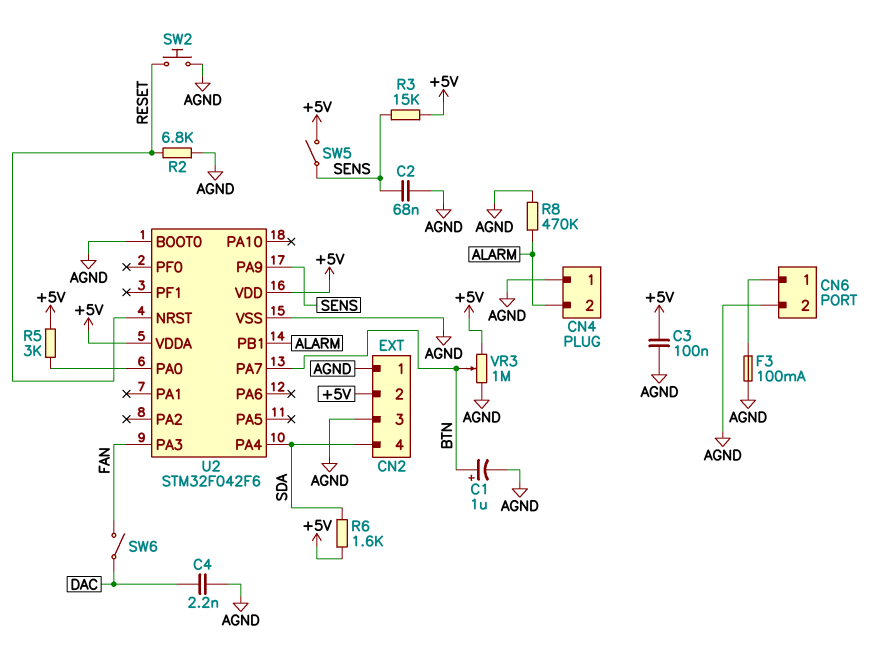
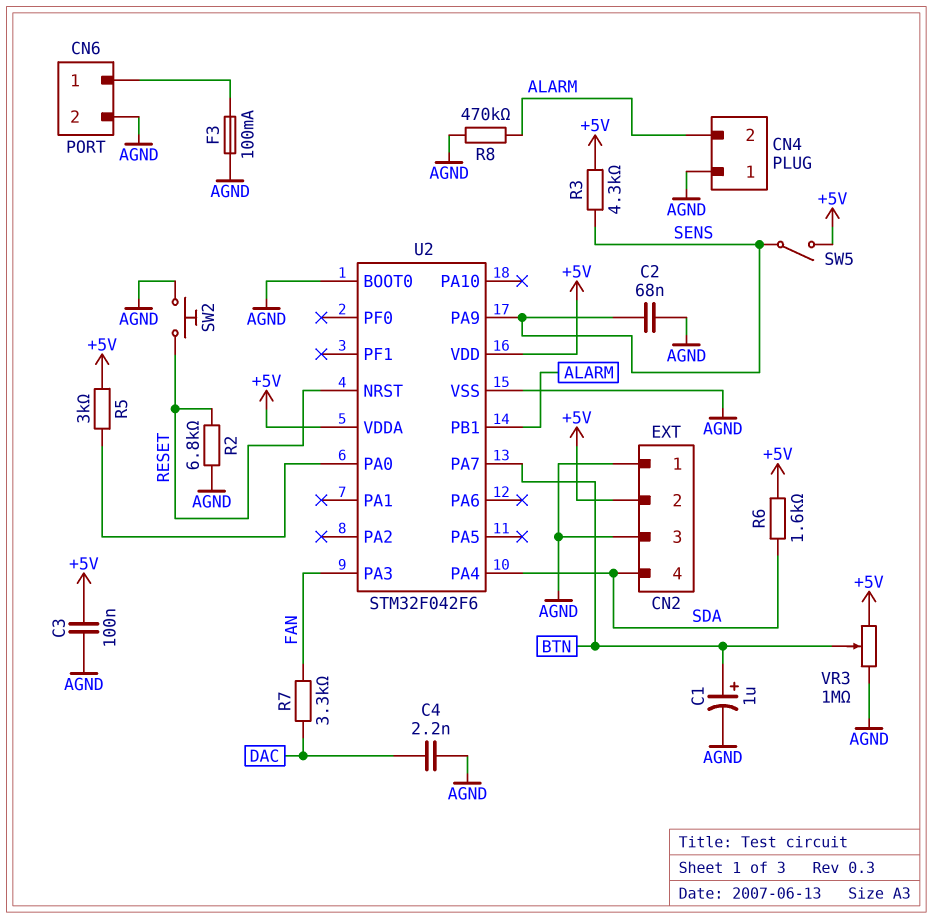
R3: 15k (+5V, SENS) -> 4.3k (+5V, SENS)
R7: none -> 3.3k (DAC, FAN)
SW6: switch (DAC, FAN) -> none

